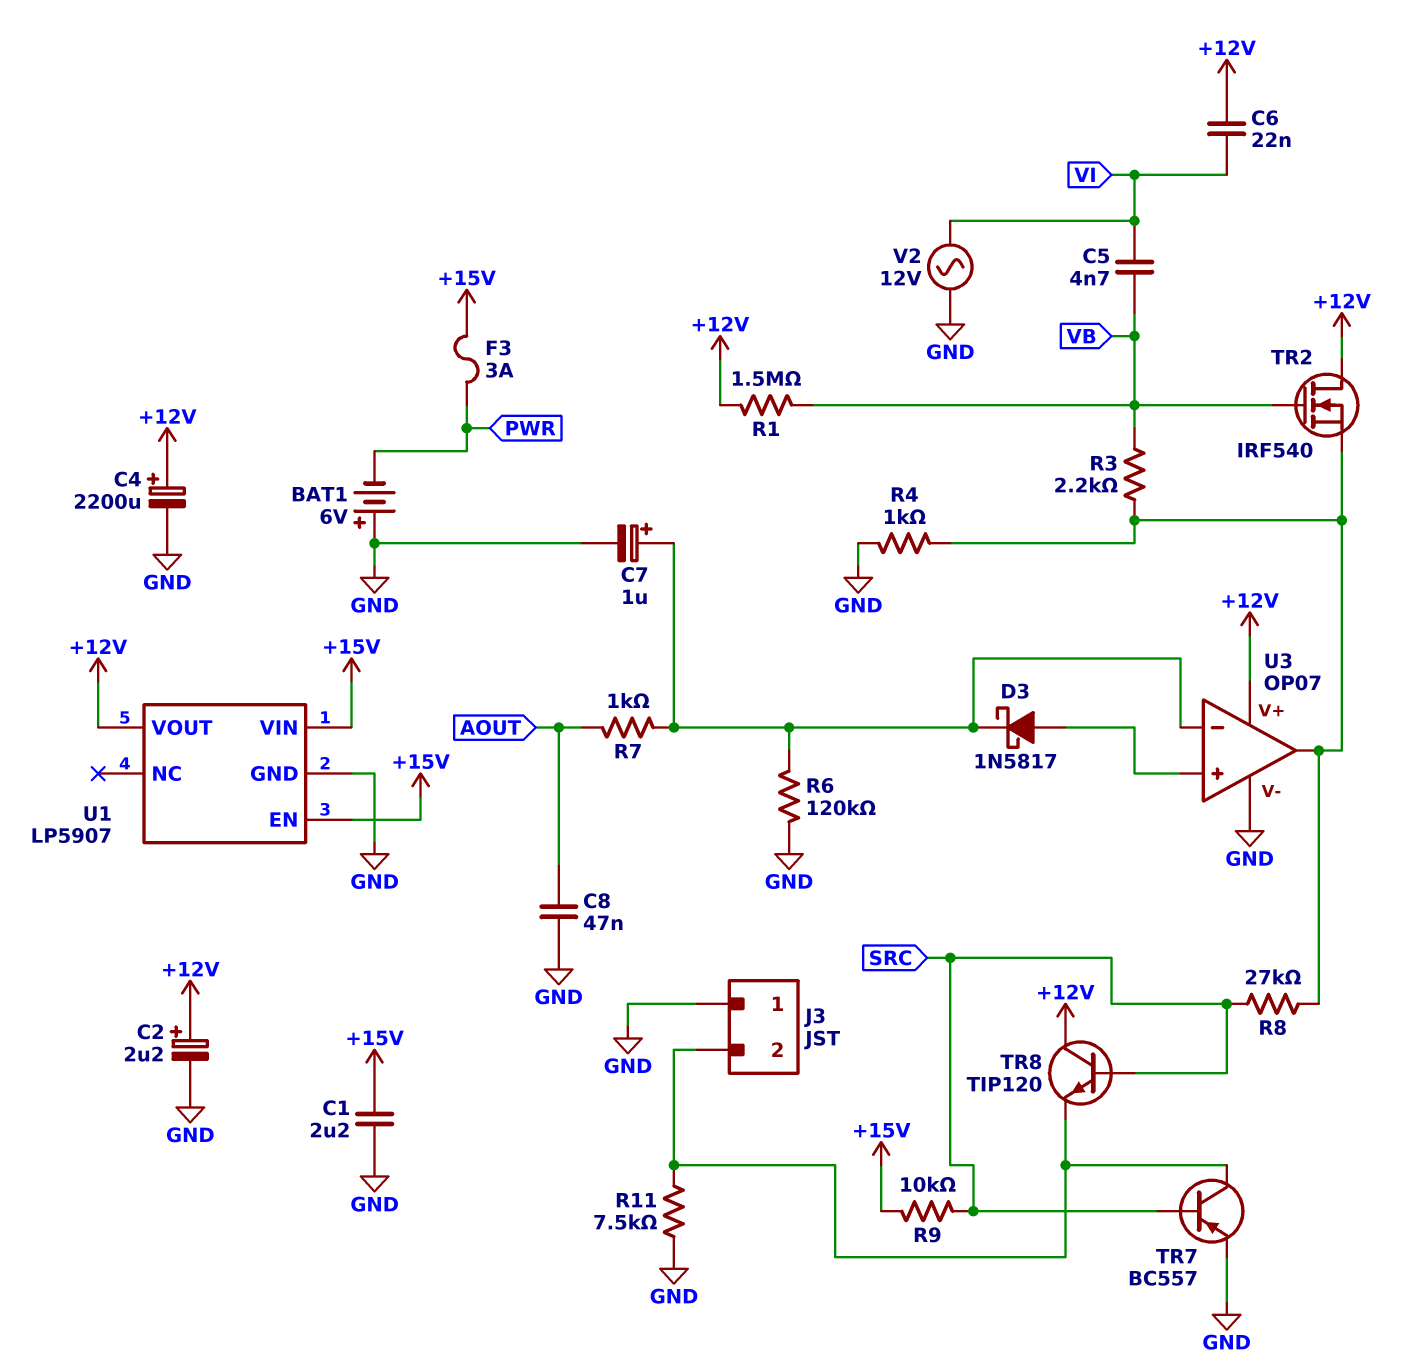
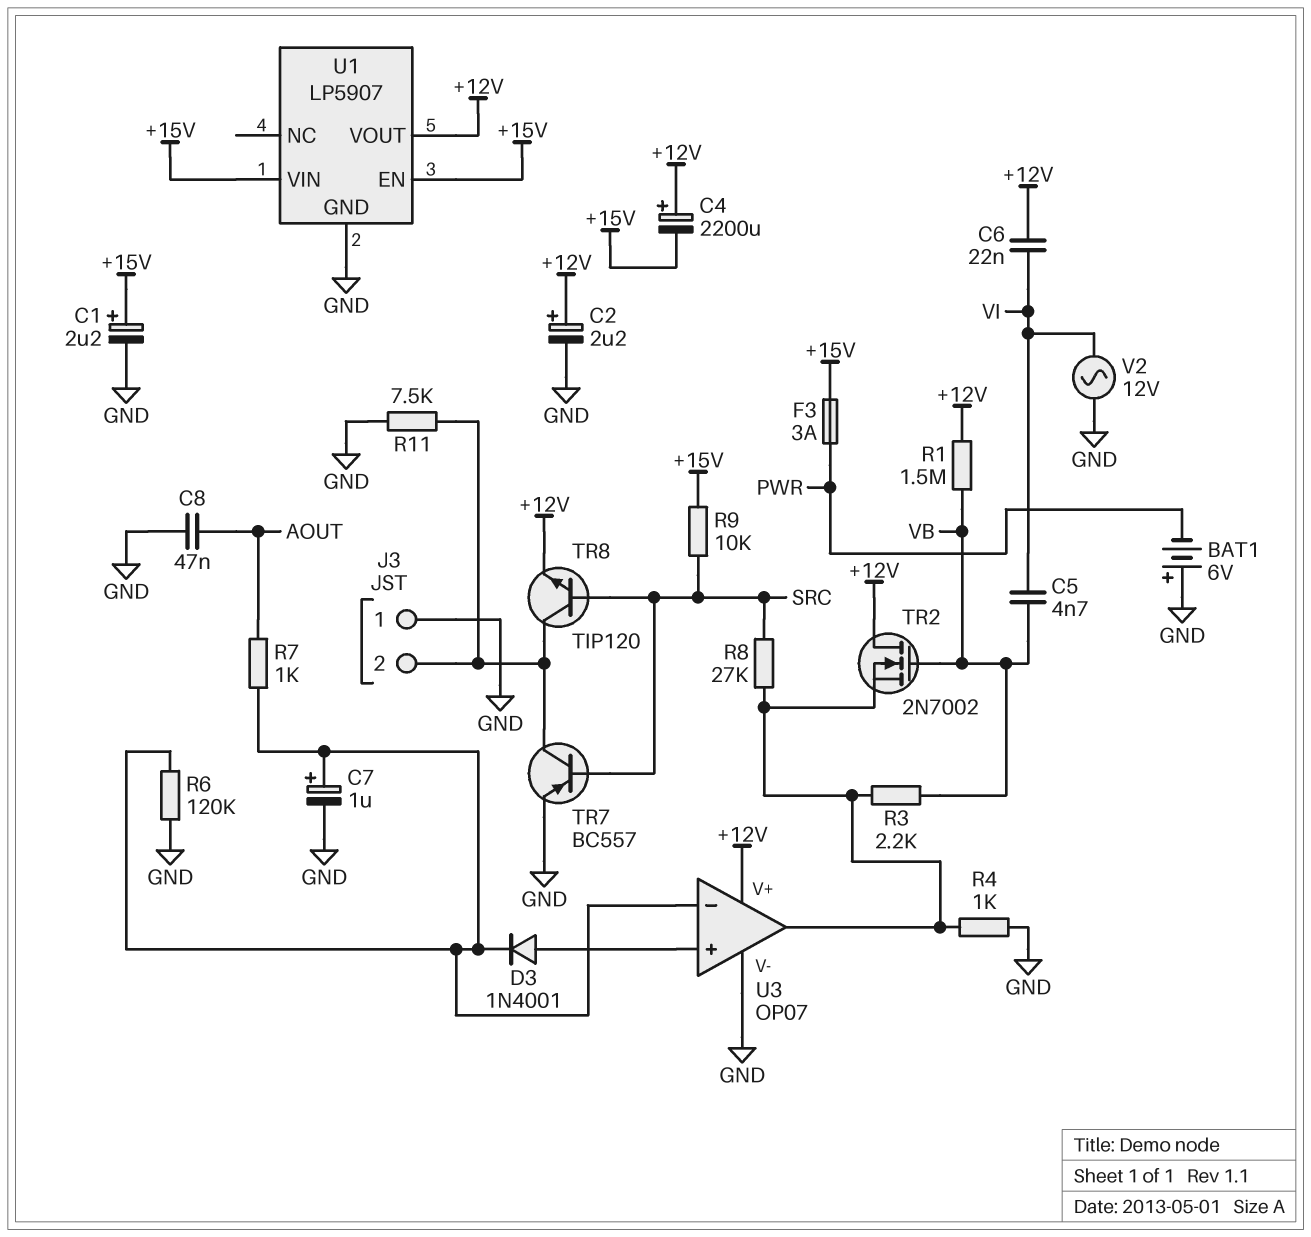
C1: 2.2uF (+15V, GND) -> 2.2uF (plus +15V, minus GND)
C4: 2200uF (plus +12V, minus GND) -> 2200uF (plus +12V, minus +15V)
D3: schottky 1N5817 (A U3/in+, K U3/in-) -> diode 1N4001 (A U3/in+, K U3/in-)
TR2: NMOS IRF540 (G VB, D +12V, S U3/out) -> NMOS 2N7002 (G VB, D +12V, S U3/out)
TR8: NPN TIP120 (B SRC, C +12V, E J3/2) -> NPN TIP120 (B SRC, C J3/2, E +12V)

